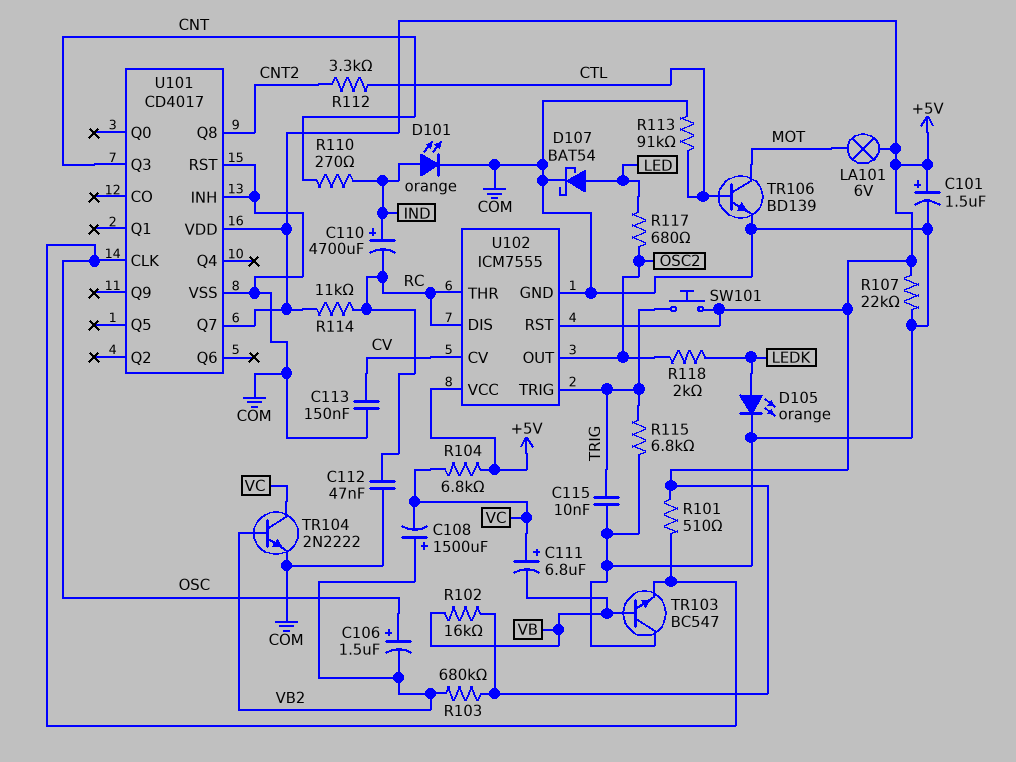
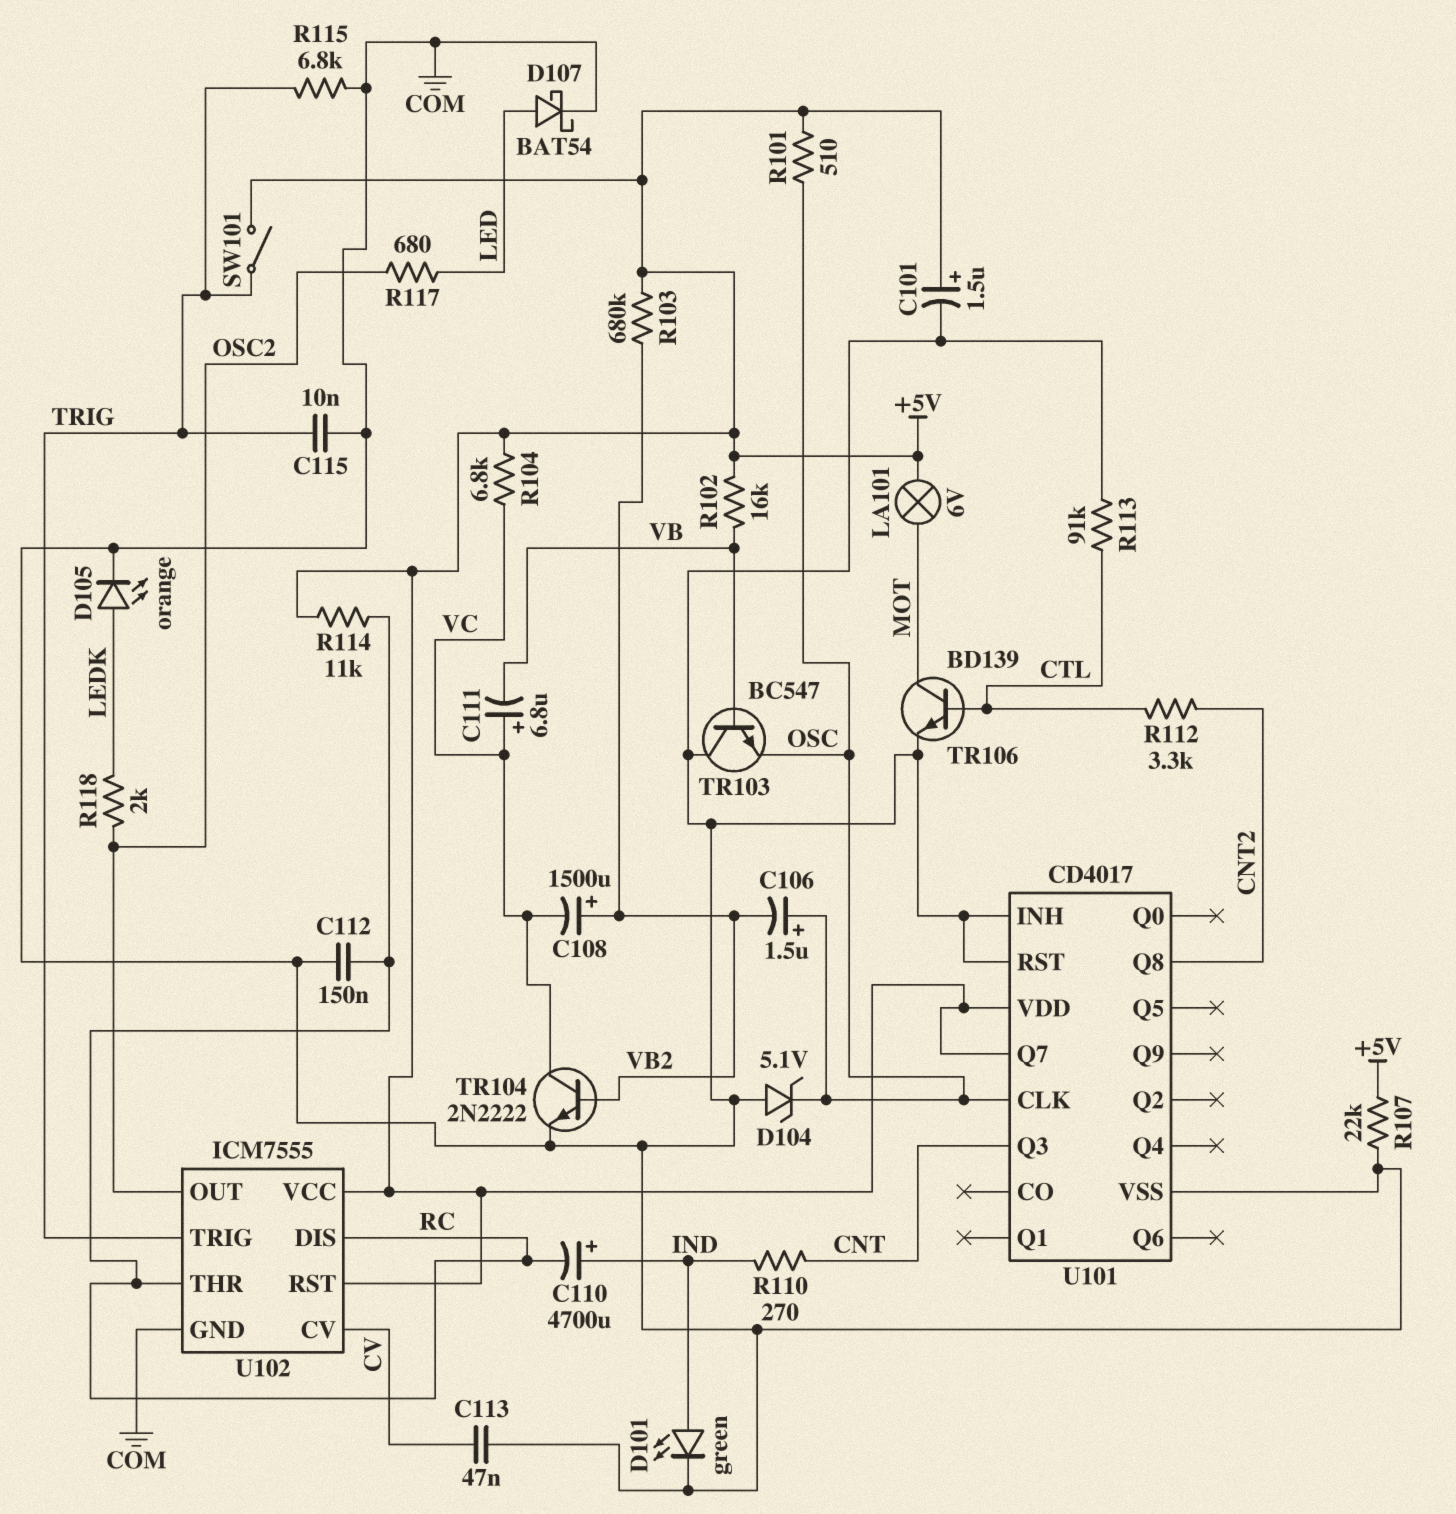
C112: 47nF (COM, RC) -> 150nF (COM, RC)
C113: 150nF (COM, CV) -> 47nF (COM, CV)
D101: LED orange (A IND, K COM) -> LED green (A IND, K COM)
D104: none -> zener 5.1V (A COM, K OSC)
SW101: button (+5V, TRIG) -> switch (+5V, TRIG)

